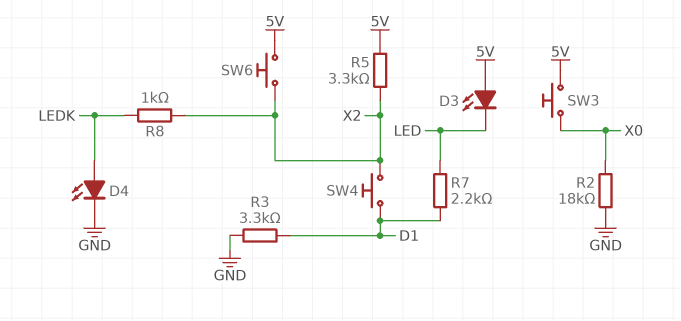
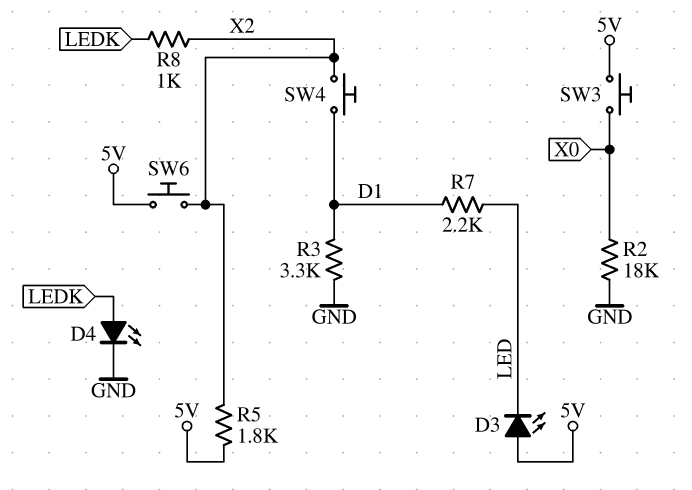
R5: 3.3k (5V, X2) -> 1.8k (5V, X2)

